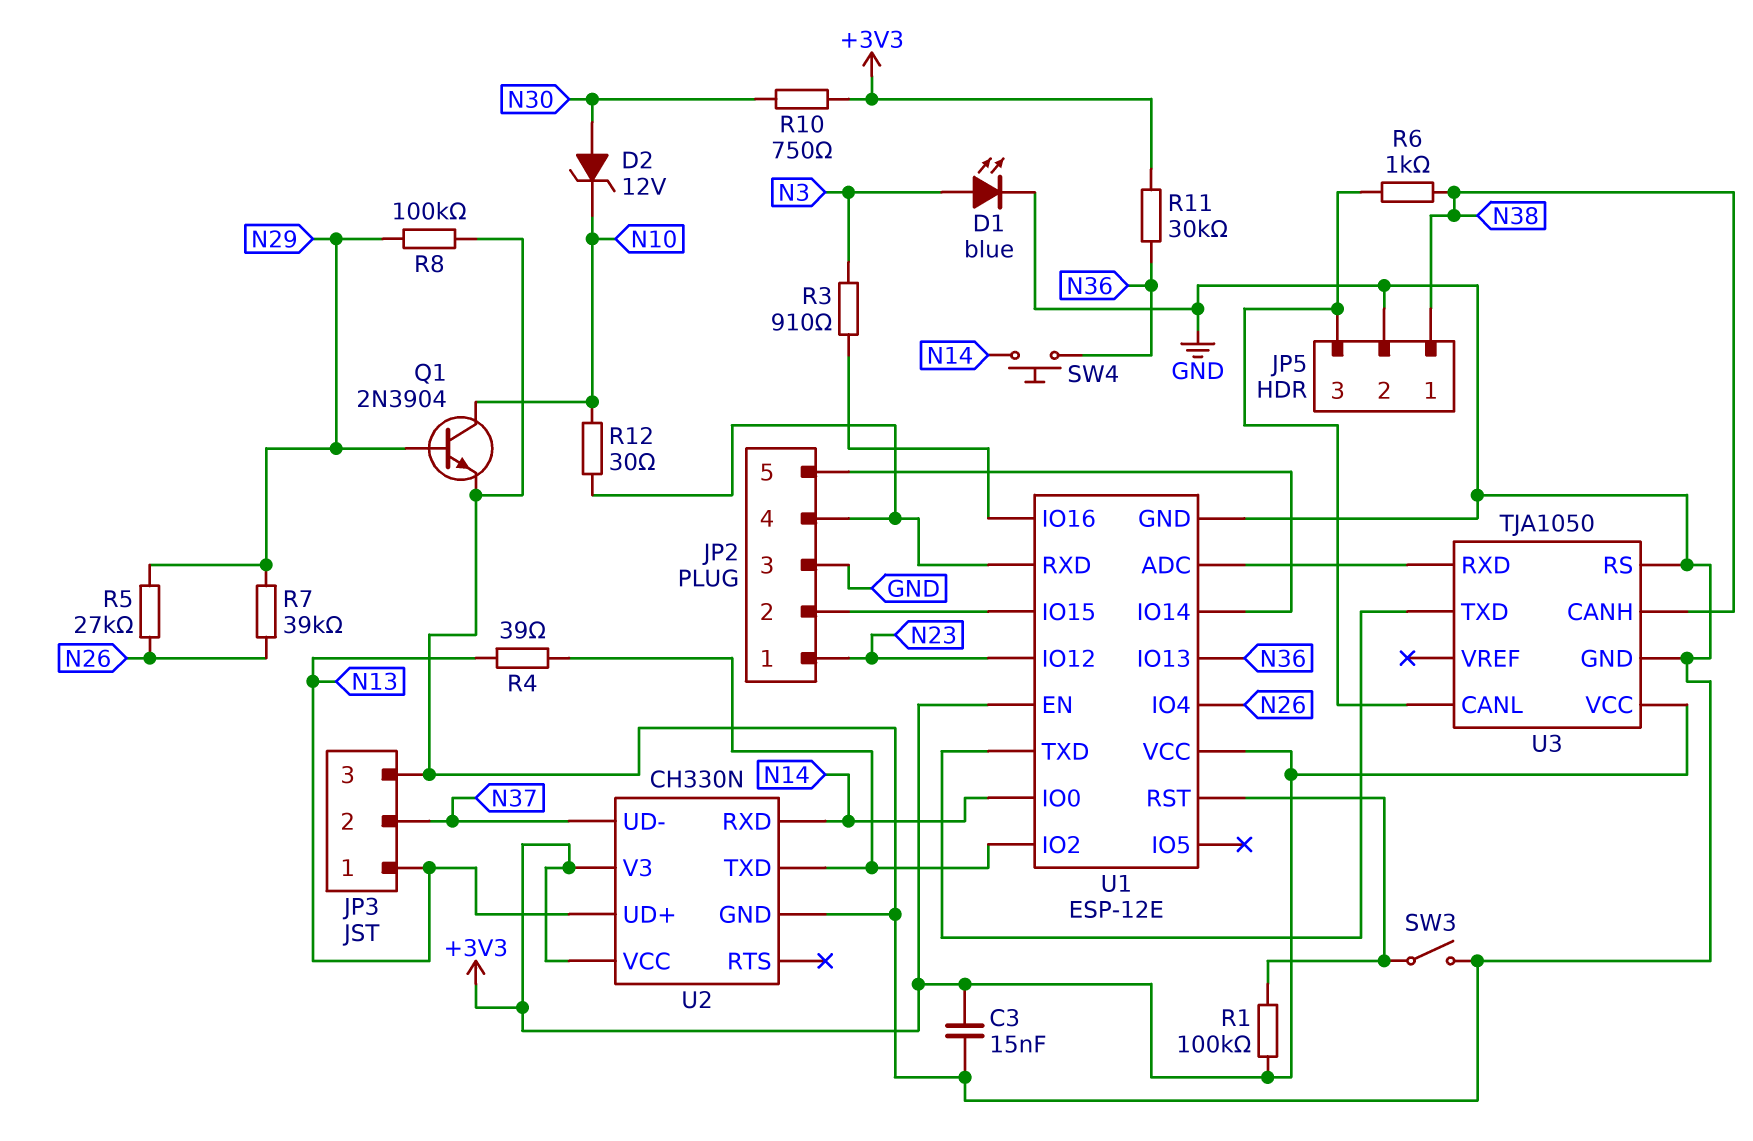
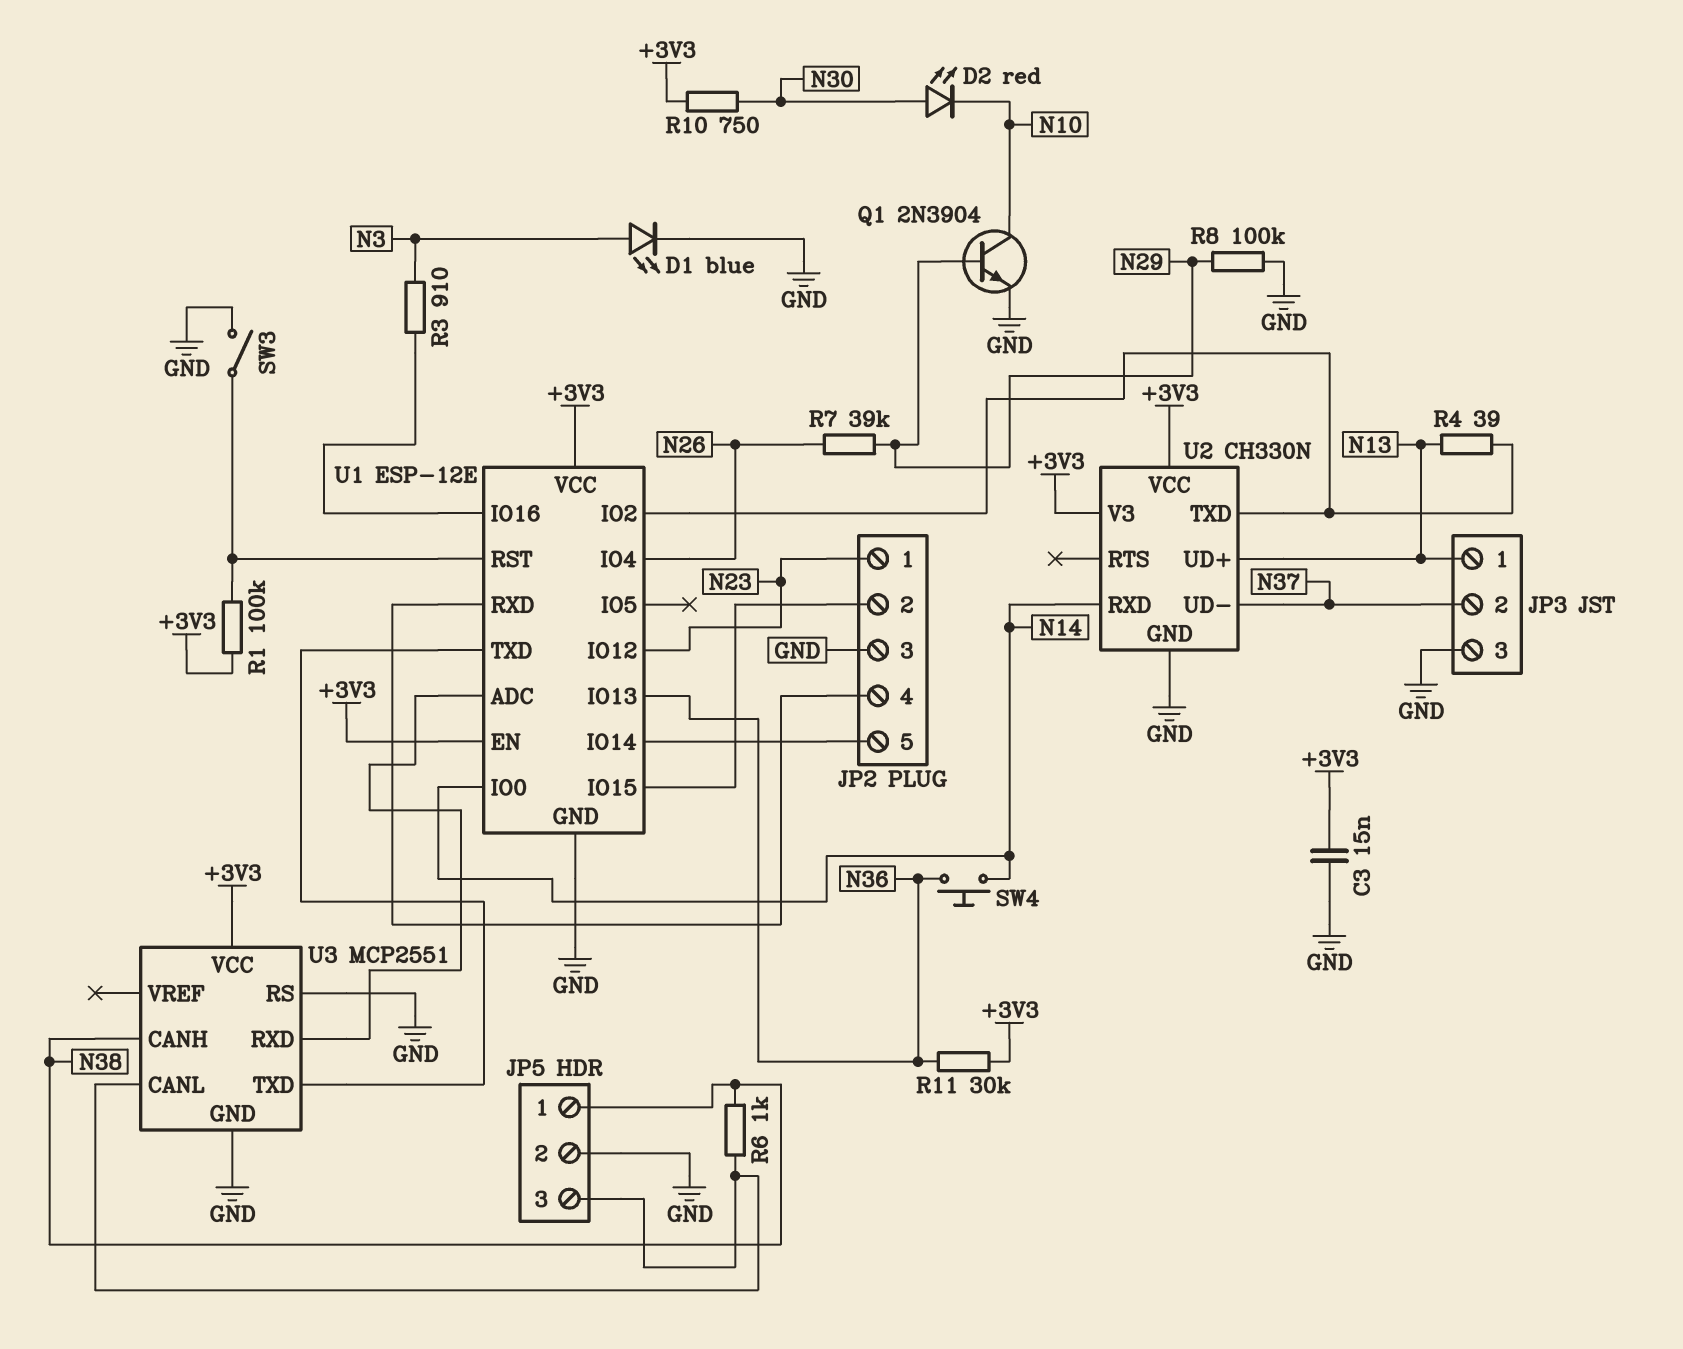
D2: zener 12V (A N30, K N10) -> LED red (A N30, K N10)
R5: 27k (N26, N29) -> none
R12: 30 (JP2/4, N10) -> none
U3: TJA1050 -> MCP2551

